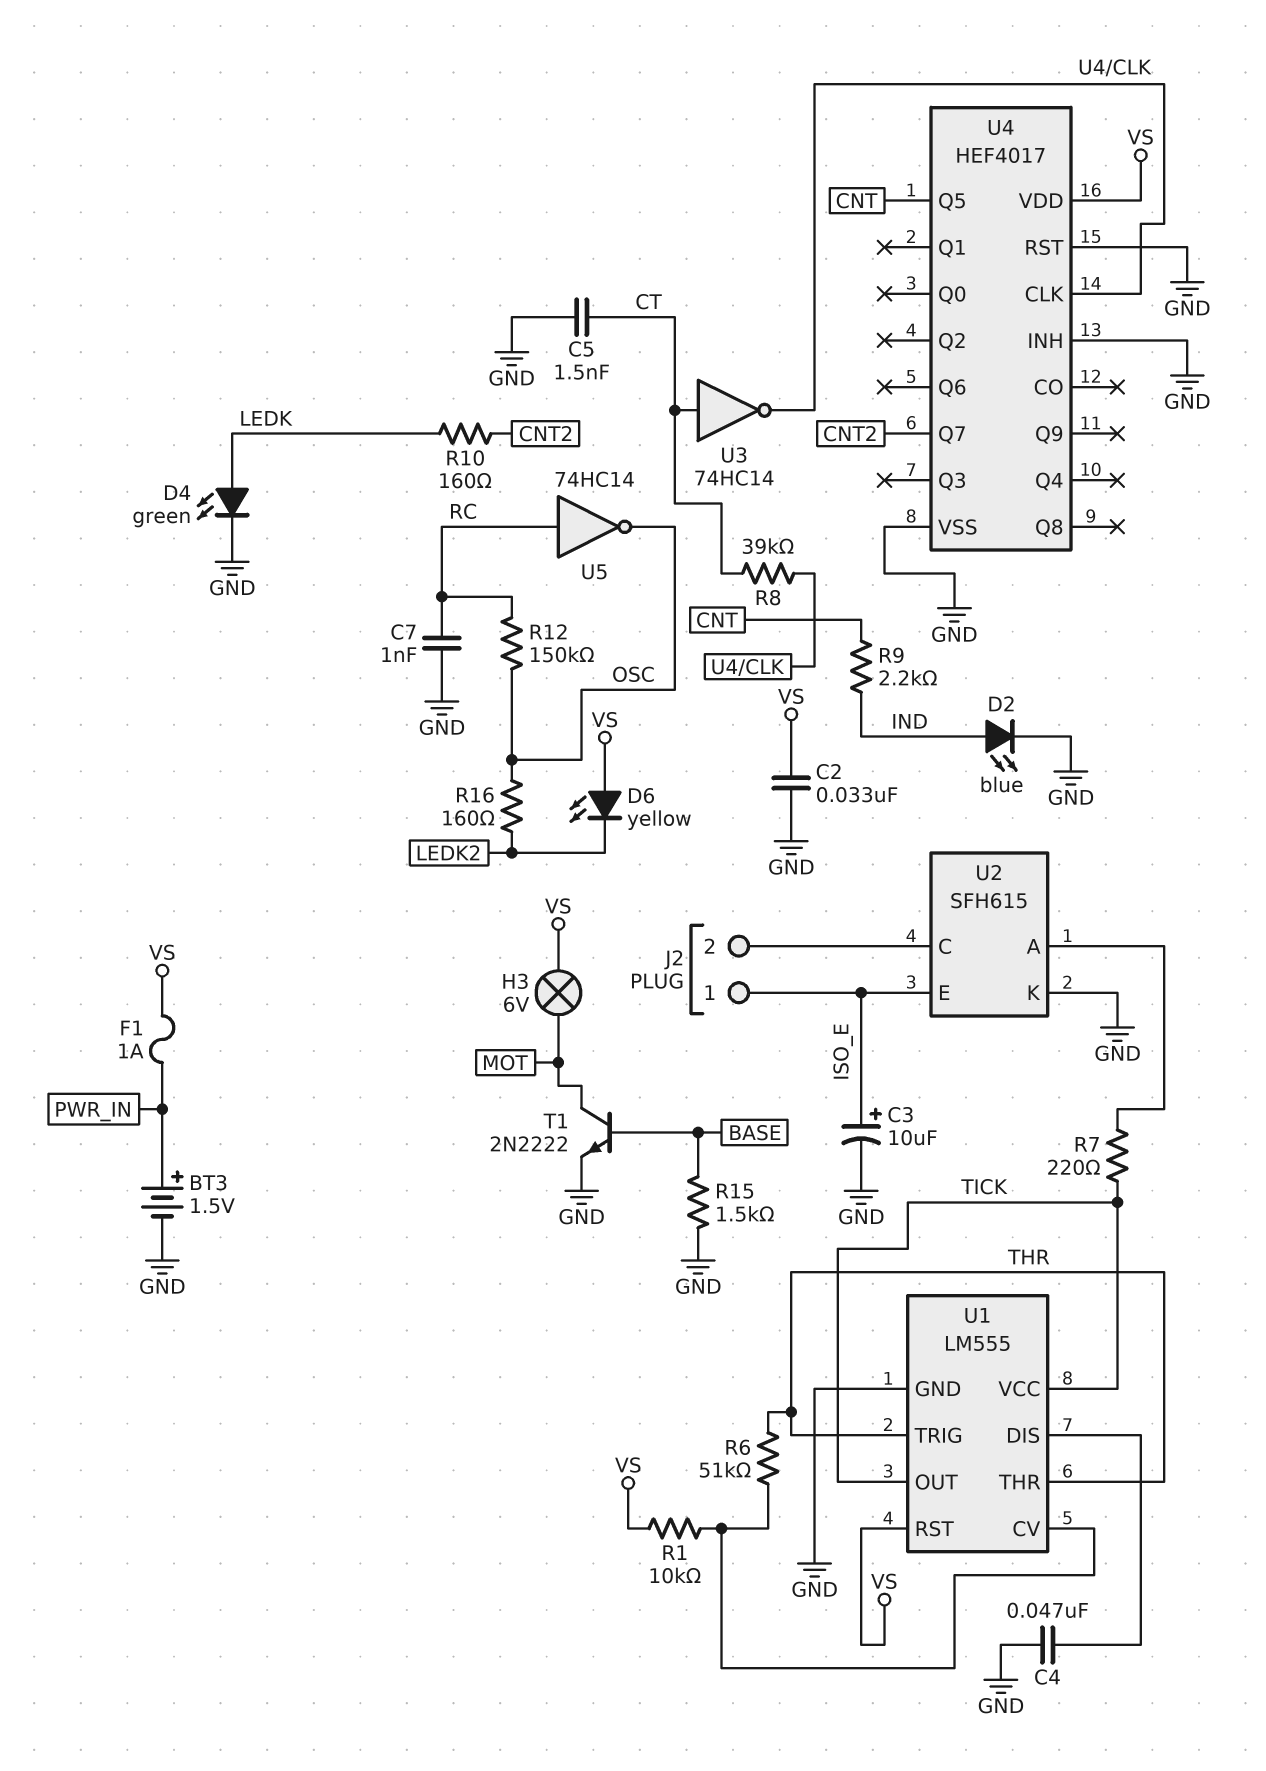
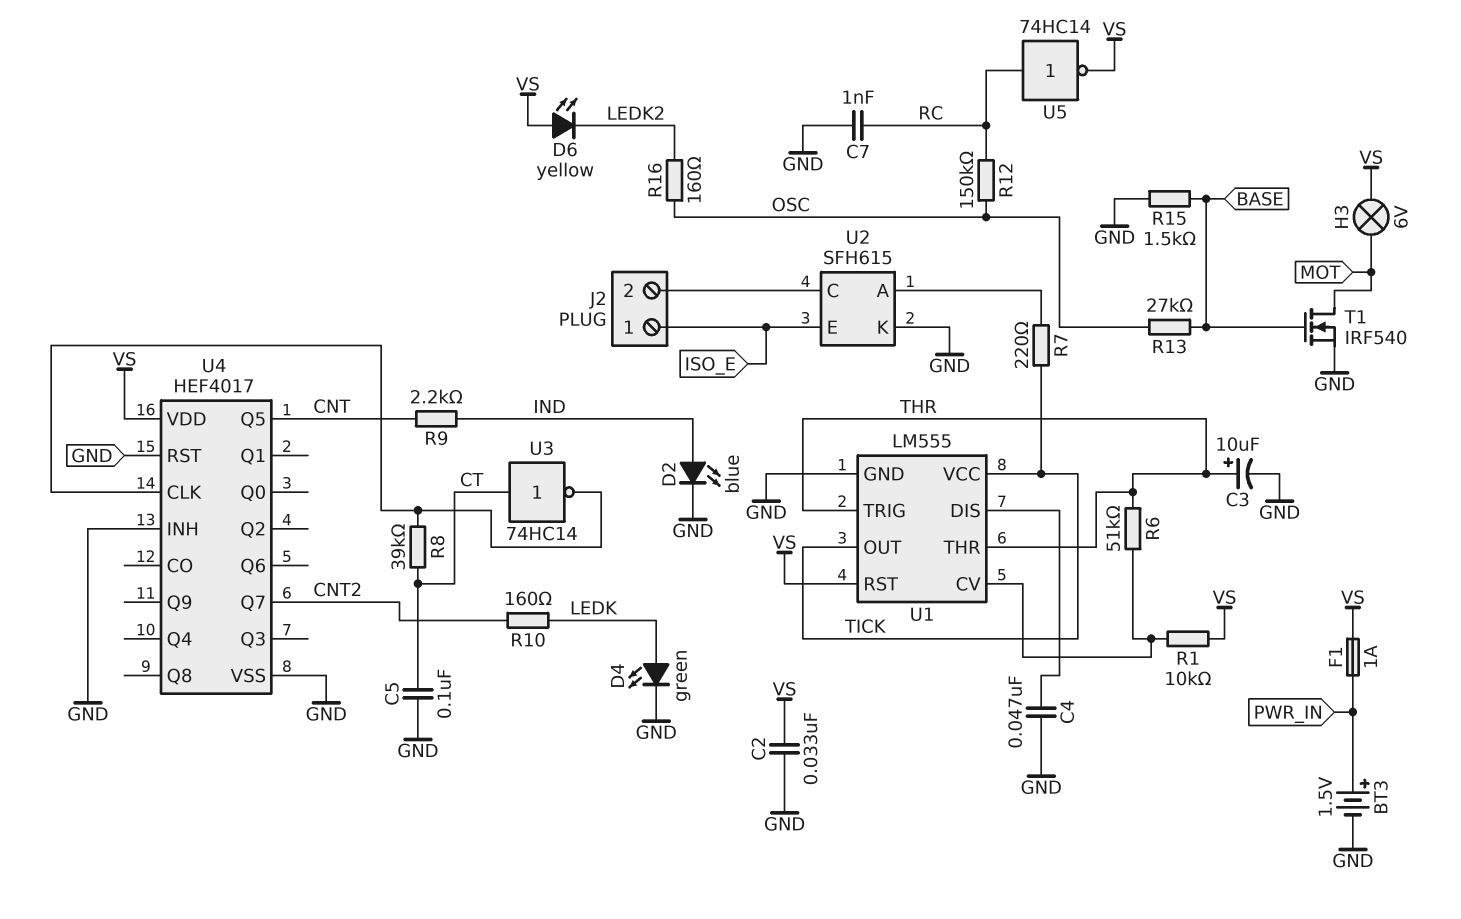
C3: 10uF (plus ISO_E, minus GND) -> 10uF (plus THR, minus GND)
C5: 1.5nF (CT, GND) -> 100nF (CT, GND)
R13: none -> 27k (BASE, OSC)
T1: NPN 2N2222 (B BASE, C MOT, E GND) -> NMOS IRF540 (G BASE, D MOT, S GND)
U5: NOT 74HC14 (in RC, out OSC) -> NOT 74HC14 (in RC, out VS)

